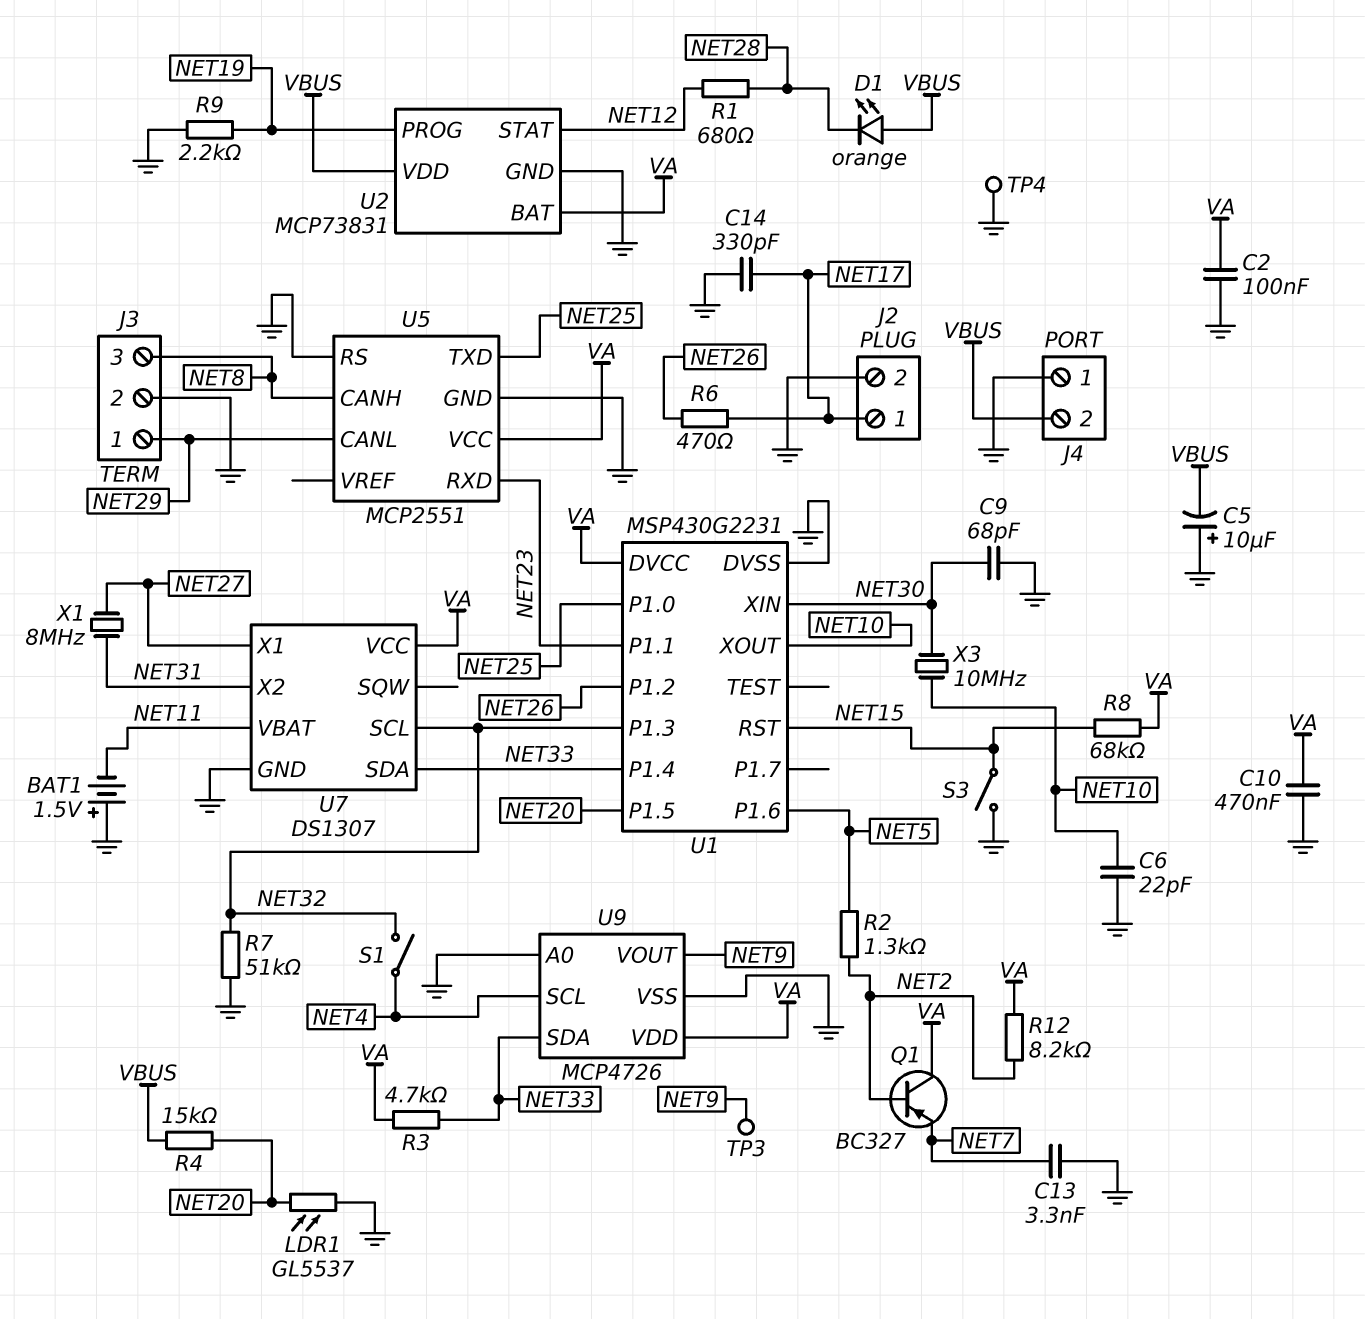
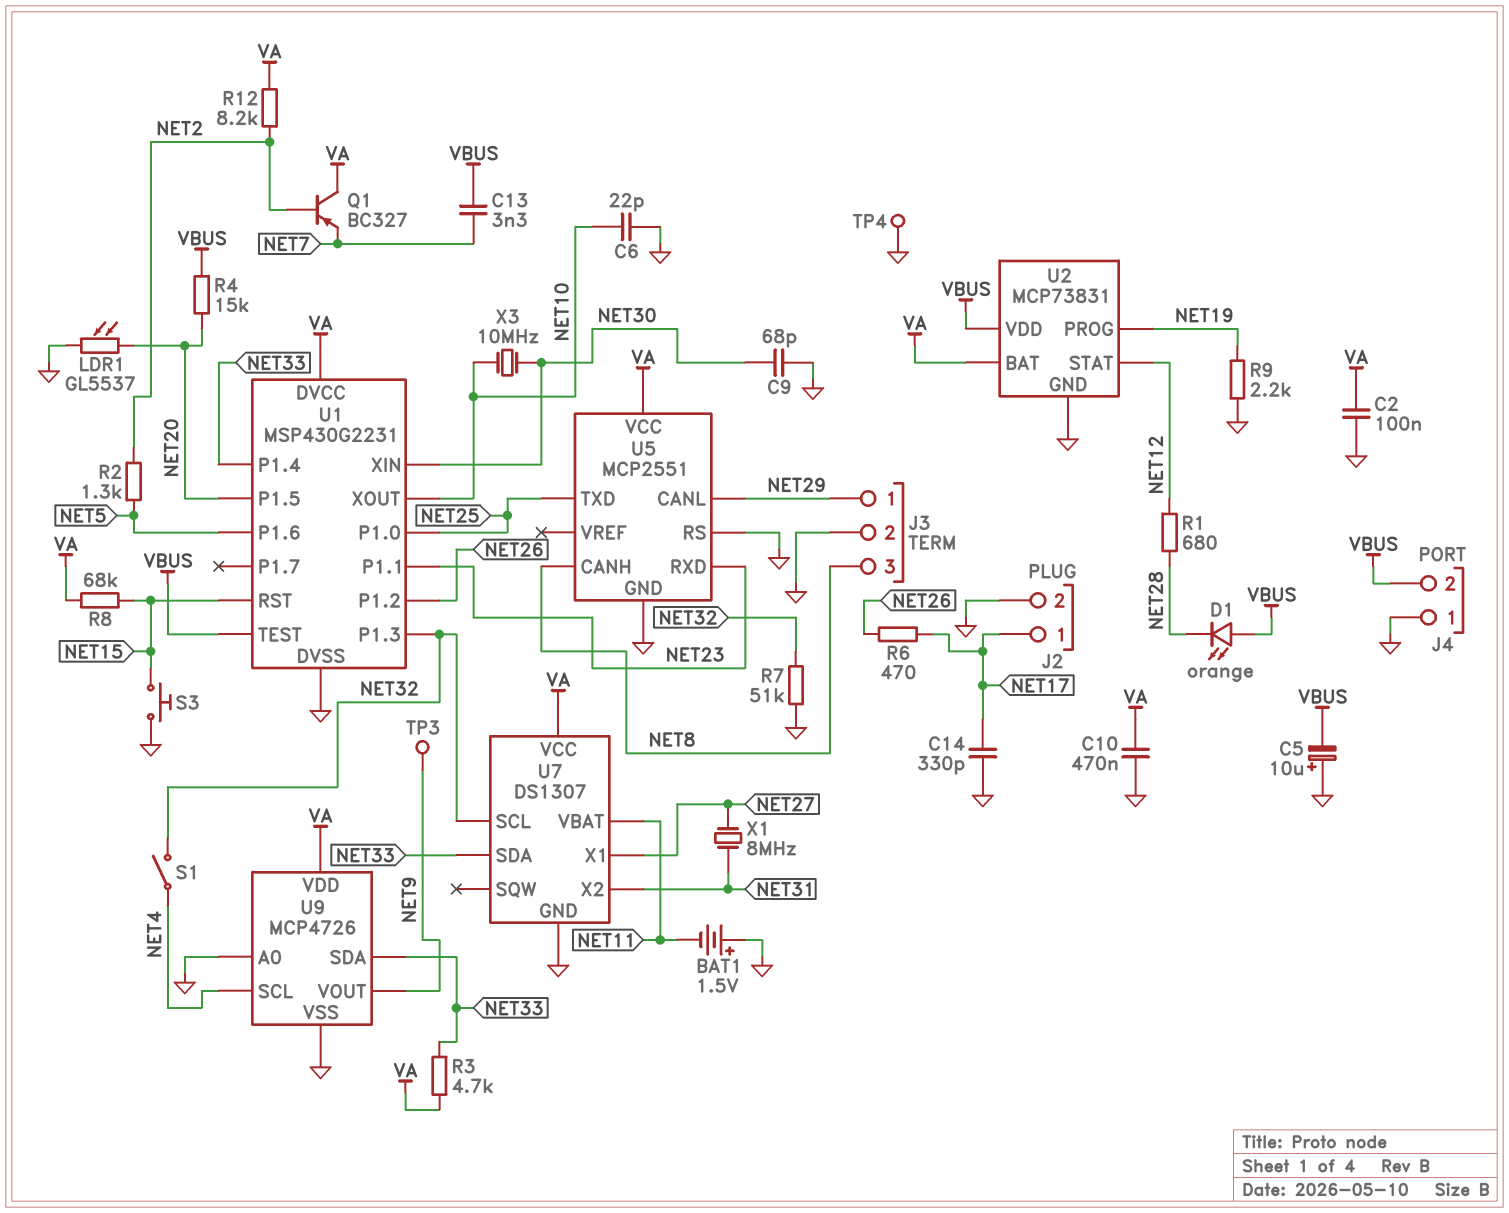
C13: 3.3nF (GND, NET7) -> 3.3nF (NET7, VBUS)
S3: switch (GND, NET15) -> button (GND, NET15)
U1 pin TEST: none -> VBUS

